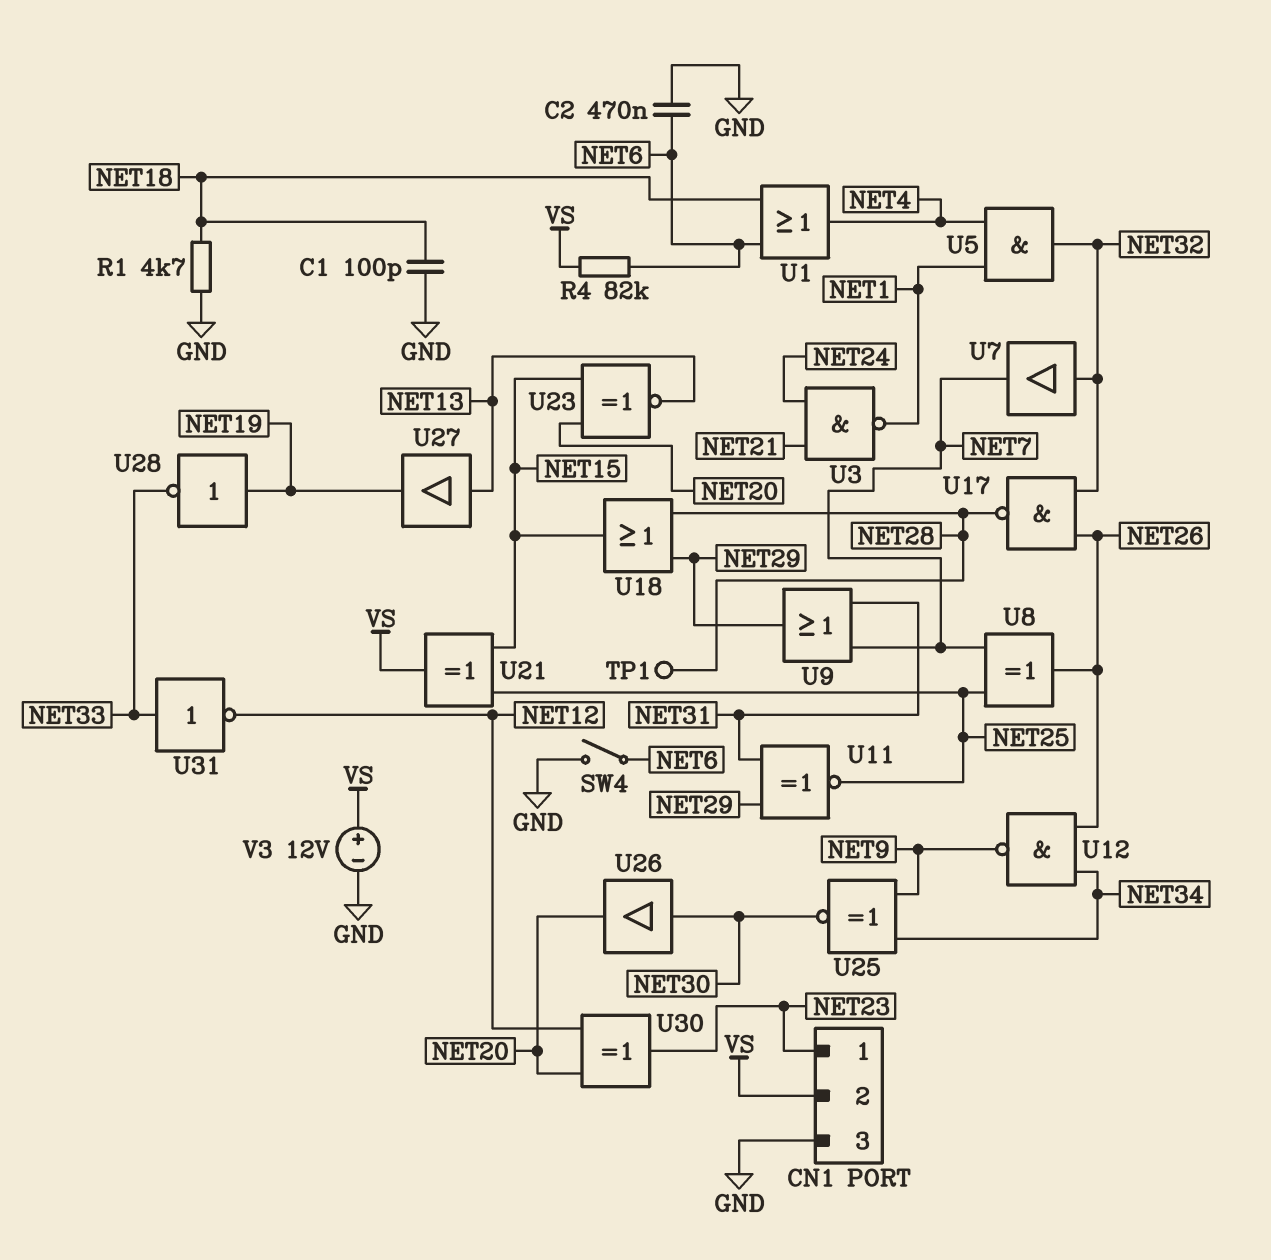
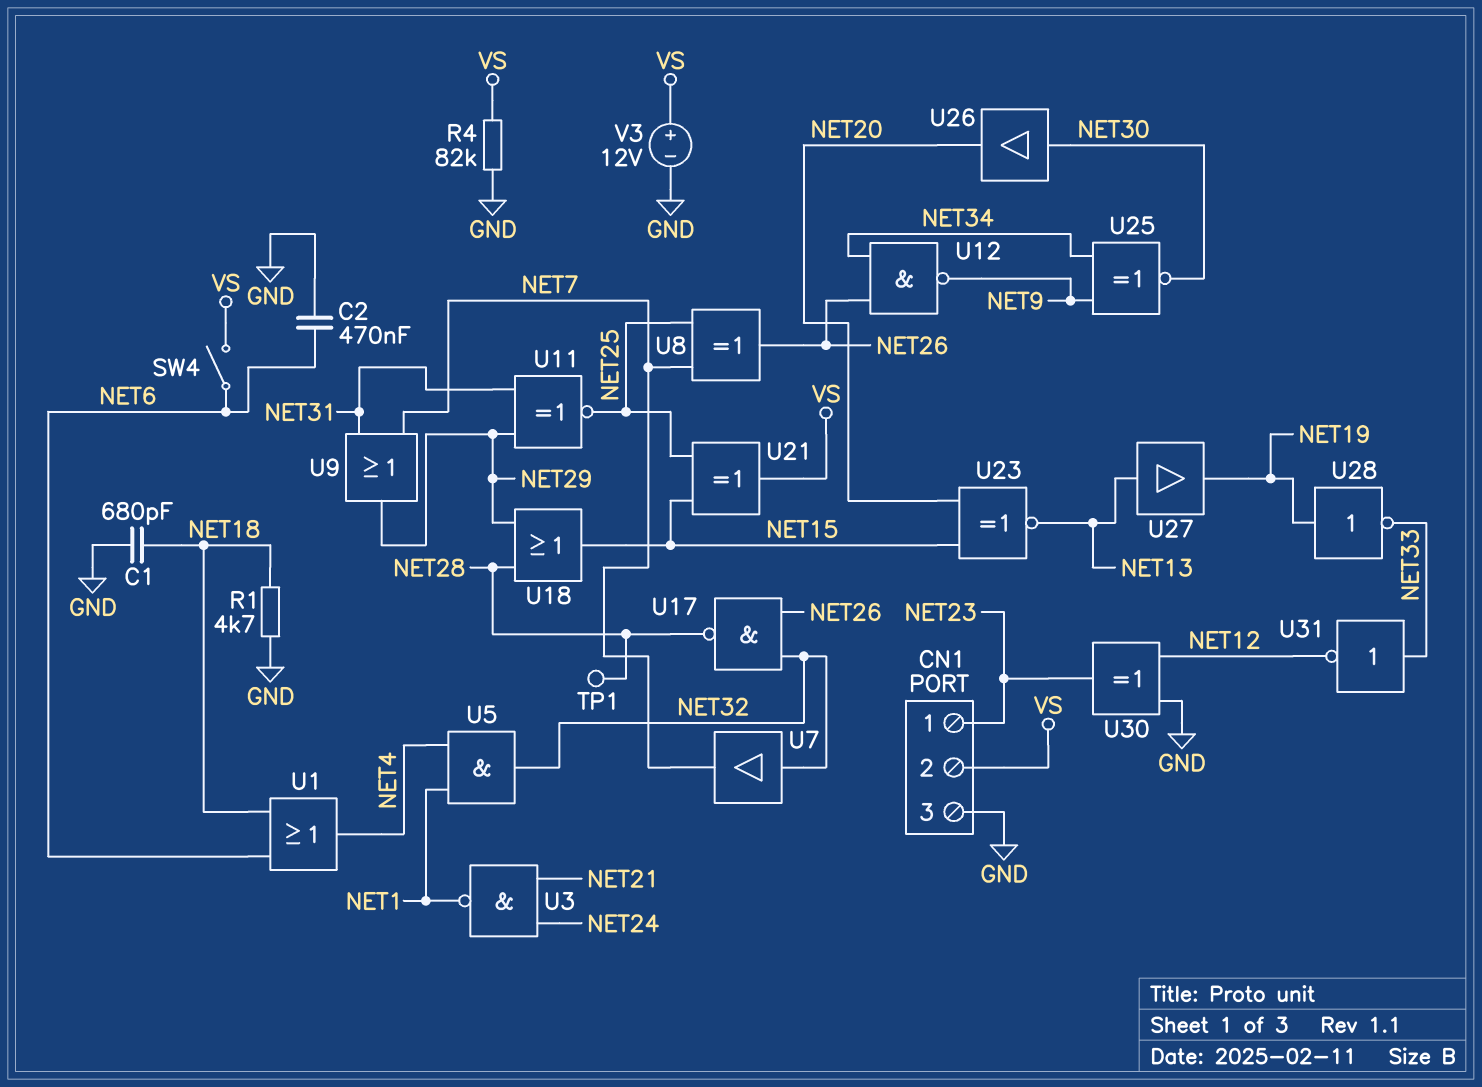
C1: 100pF (GND, NET18) -> 680pF (GND, NET18)
R4: 82k (NET6, VS) -> 82k (GND, VS)
SW4: switch (GND, NET6) -> switch (NET6, VS)
U30: XOR (in NET12, in NET20, out NET23) -> XOR (in GND, in NET12, out NET23)

